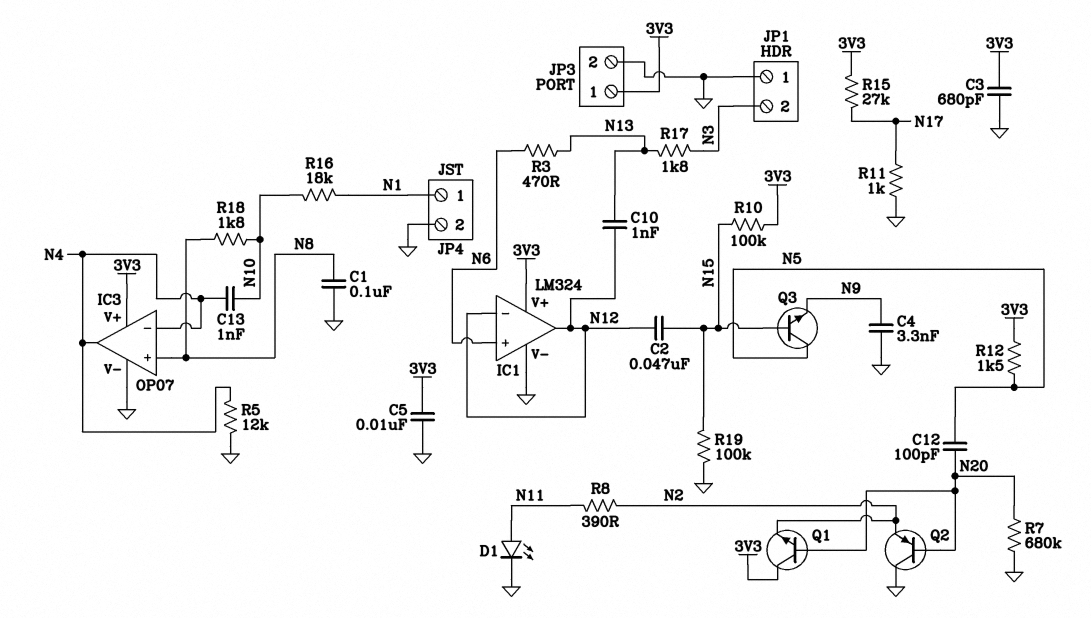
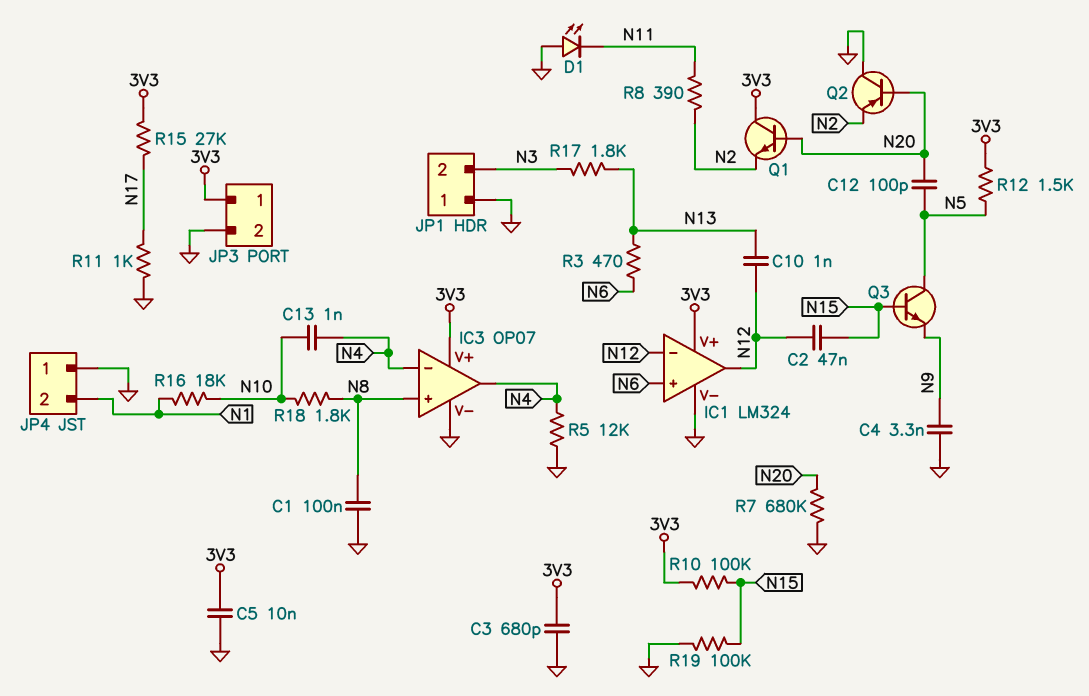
D1: LED (A N11, K GND) -> LED (A GND, K N11)
JP4 pin 1: N1 -> GND
JP4 pin 2: GND -> N1

